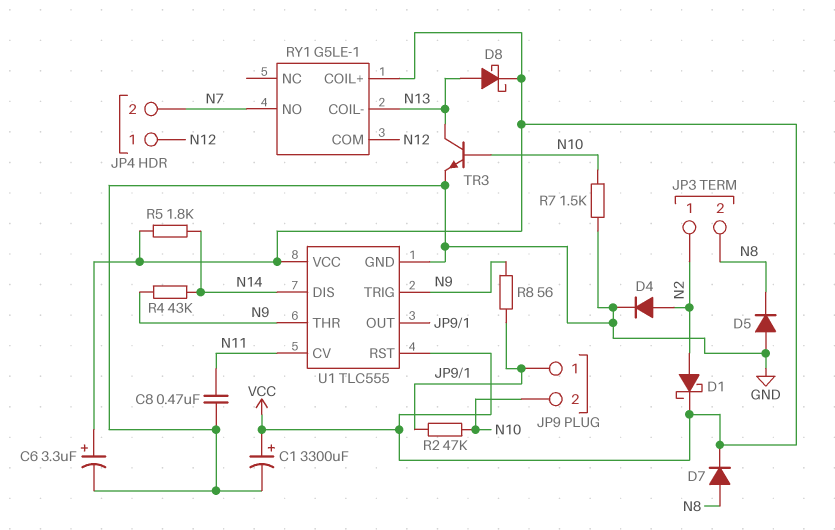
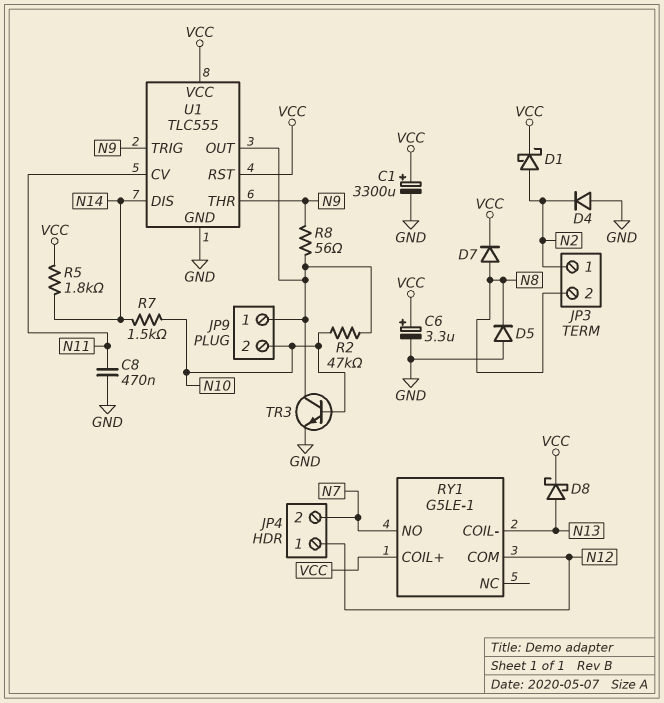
D4: diode (A N2, K GND) -> diode (A GND, K N2)
R4: 43k (N9, N14) -> none
R7: 1.5k (GND, N10) -> 1.5k (N10, N14)
TR3: NPN (B N10, C N13, E GND) -> NPN (B N10, C JP9/1, E GND)

